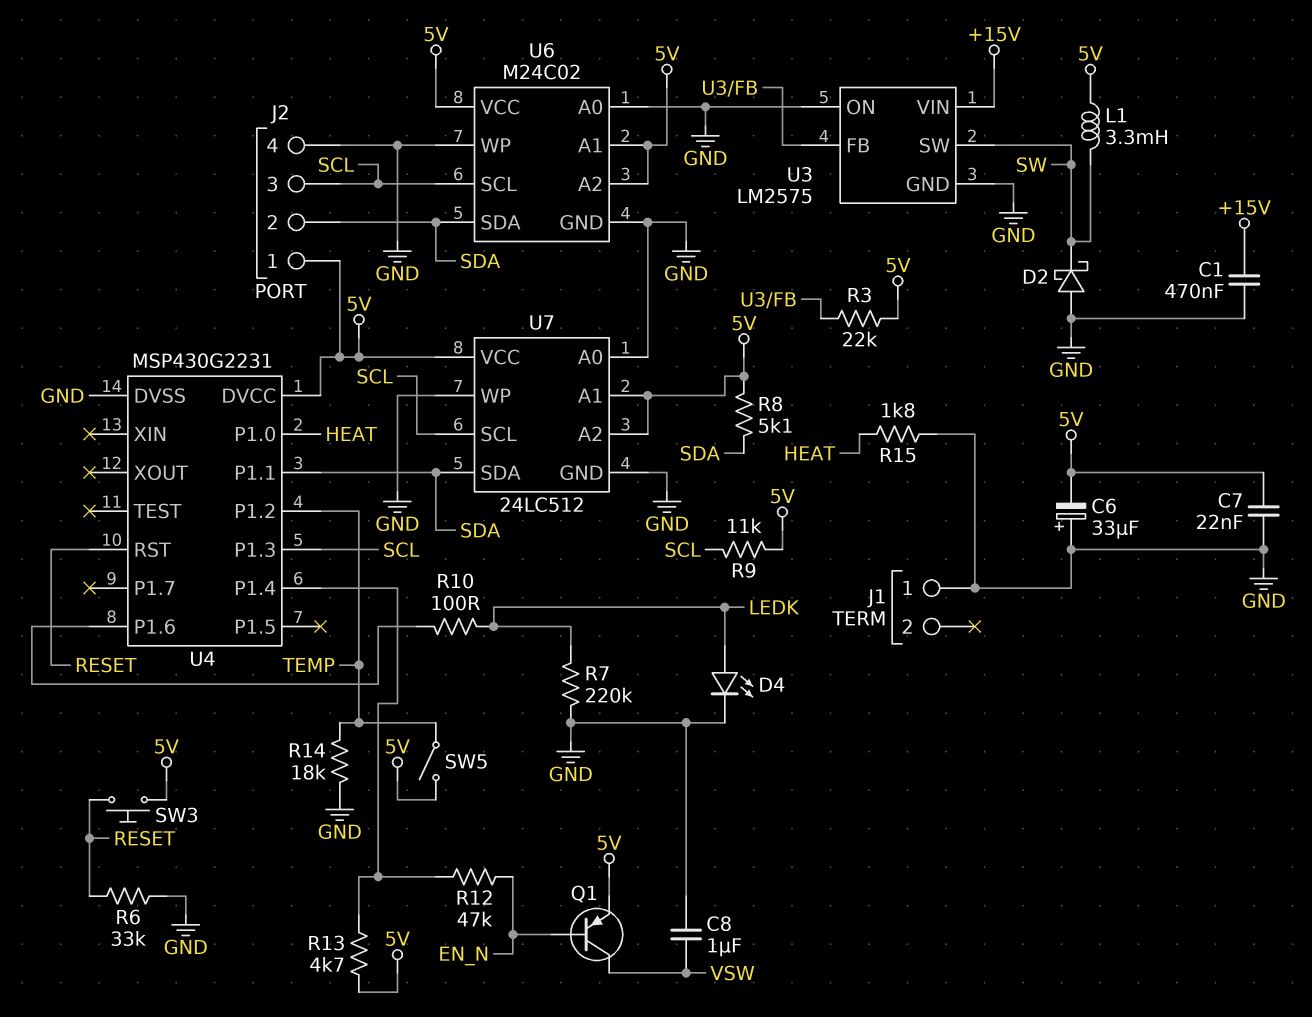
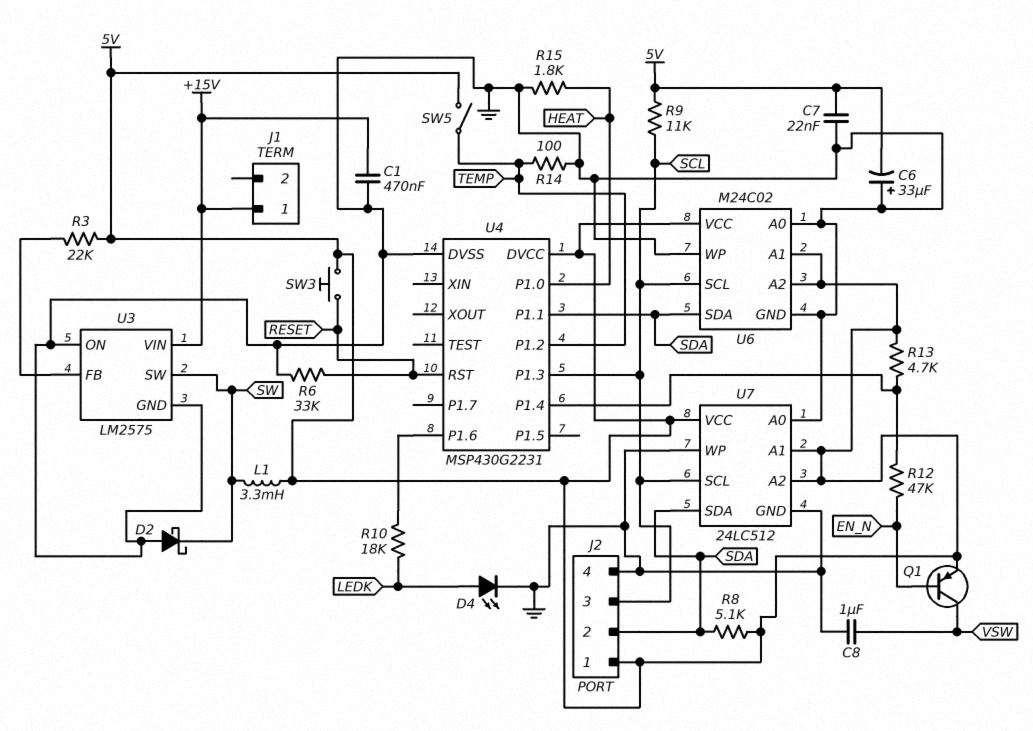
J1 pin 1: GND -> +15V
R7: 220k (GND, LEDK) -> none
R10: 100 (LEDK, U4/P1.6) -> 18k (LEDK, U4/P1.6)
R14: 18k (GND, TEMP) -> 100 (GND, TEMP)

